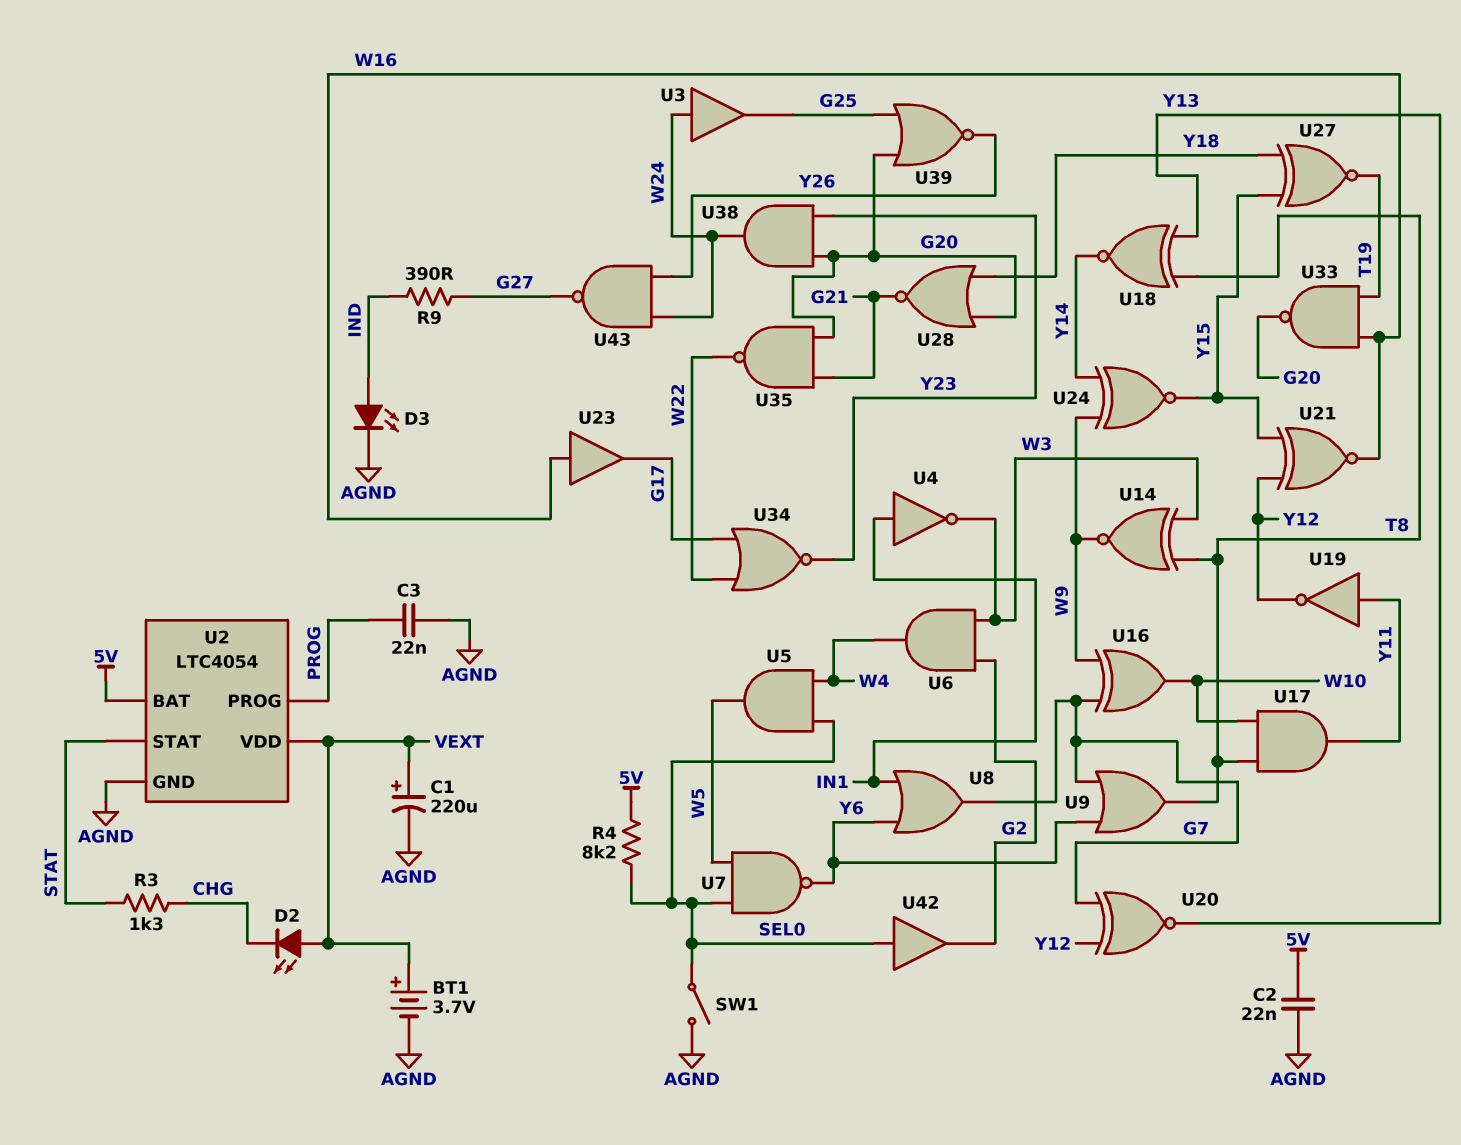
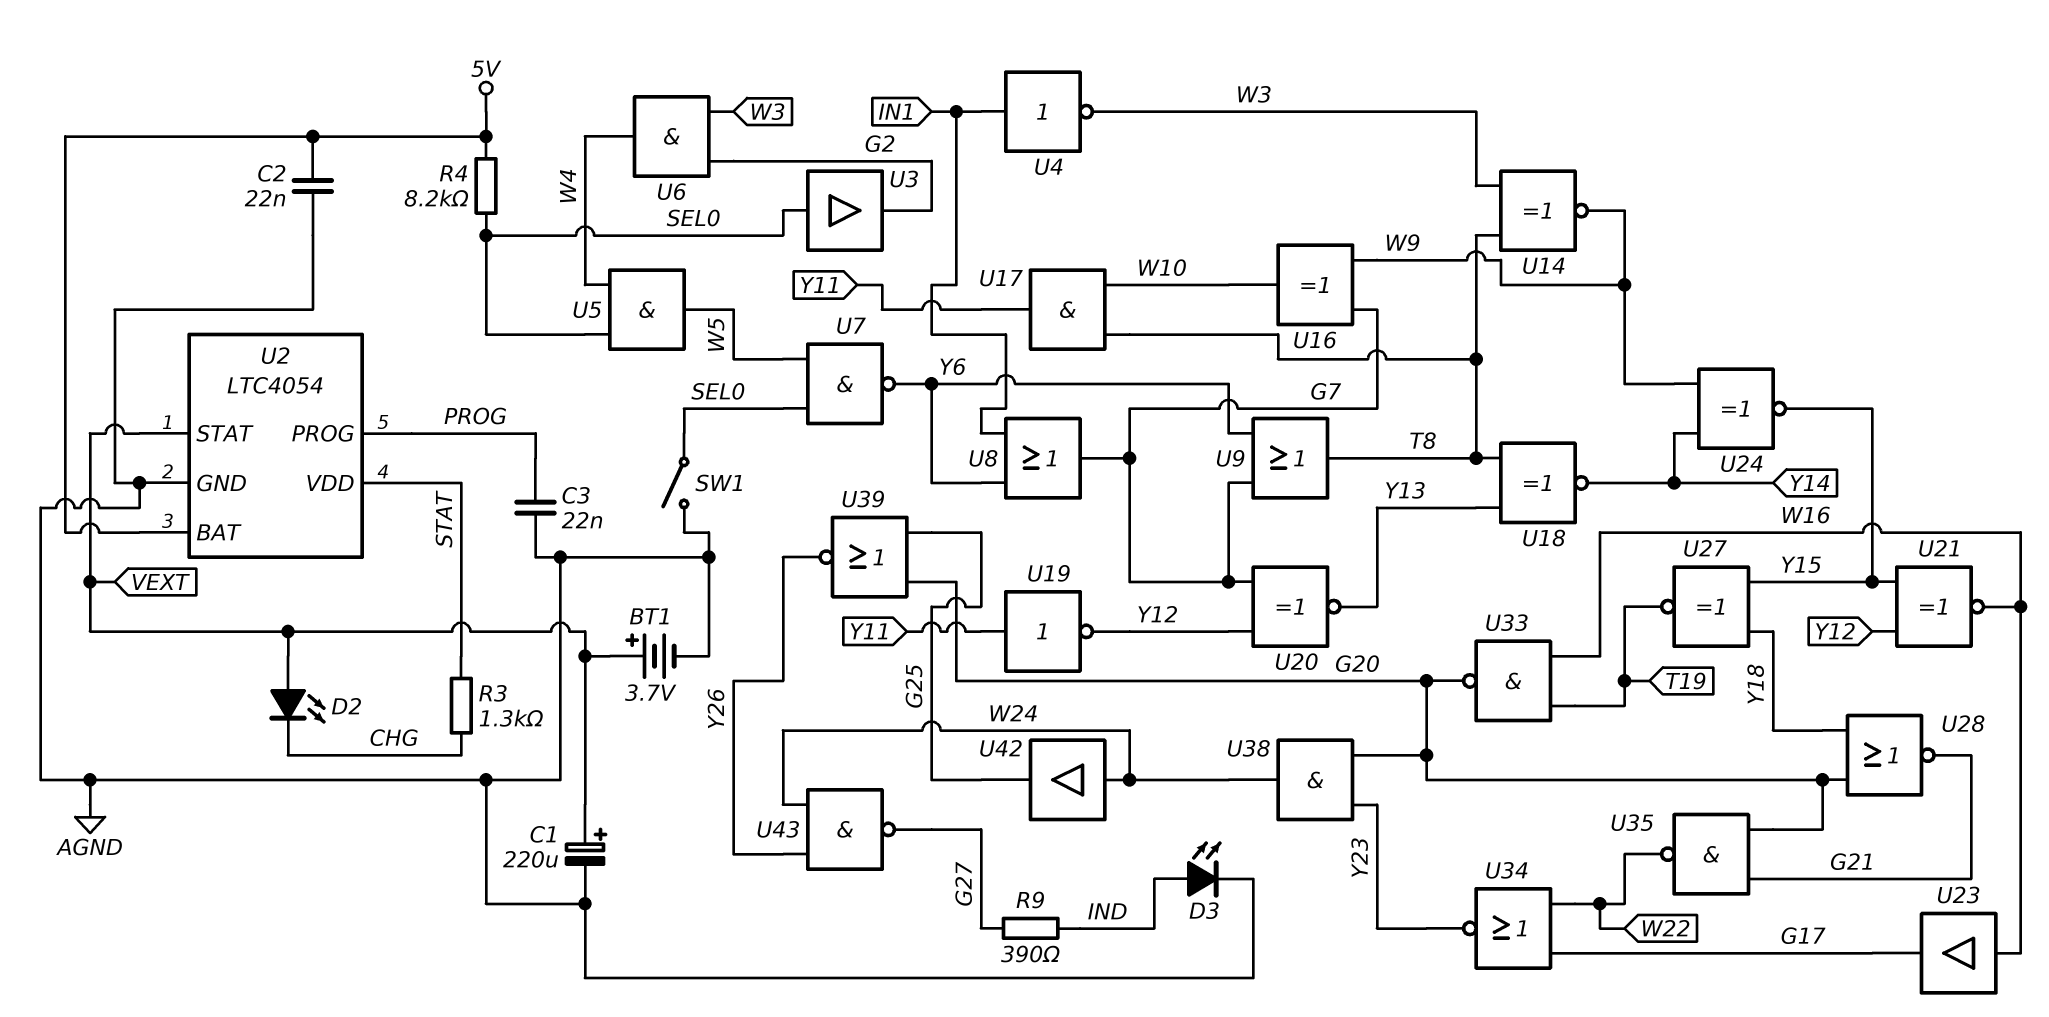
U2 pin STAT: STAT -> VEXT
U2 pin VDD: VEXT -> STAT
U3: buffer (in W24, out G25) -> buffer (in SEL0, out G2)
U42: buffer (in SEL0, out G2) -> buffer (in W24, out G25)

